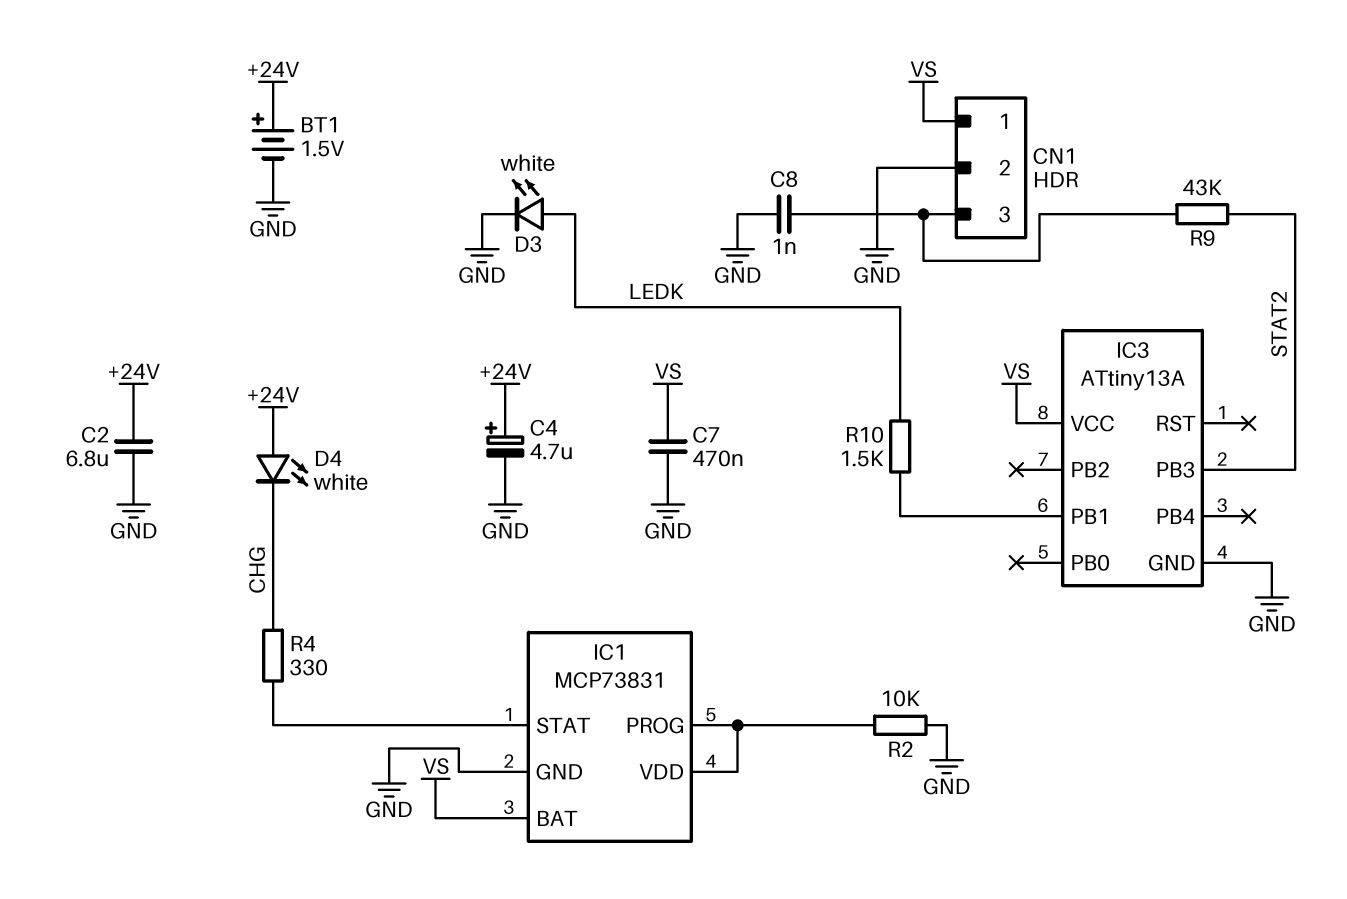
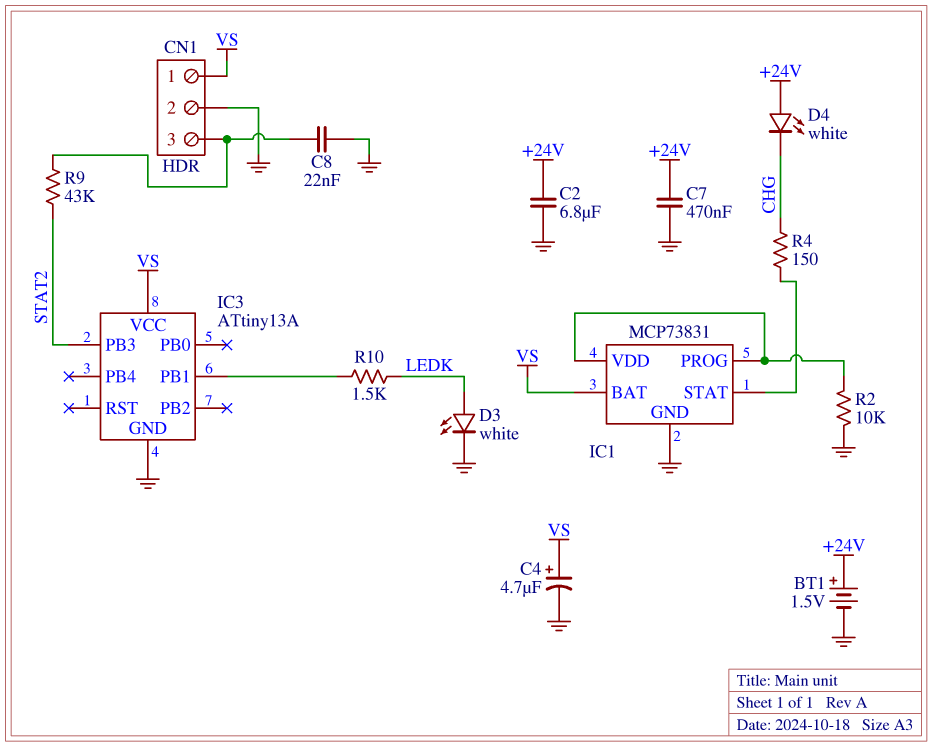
C4: 4.7uF (plus +24V, minus GND) -> 4.7uF (plus VS, minus GND)
C7: 470nF (GND, VS) -> 470nF (+24V, GND)
C8: 1nF (CN1/3, GND) -> 22nF (CN1/3, GND)
R4: 330 (CHG, IC1/STAT) -> 150 (CHG, IC1/STAT)

